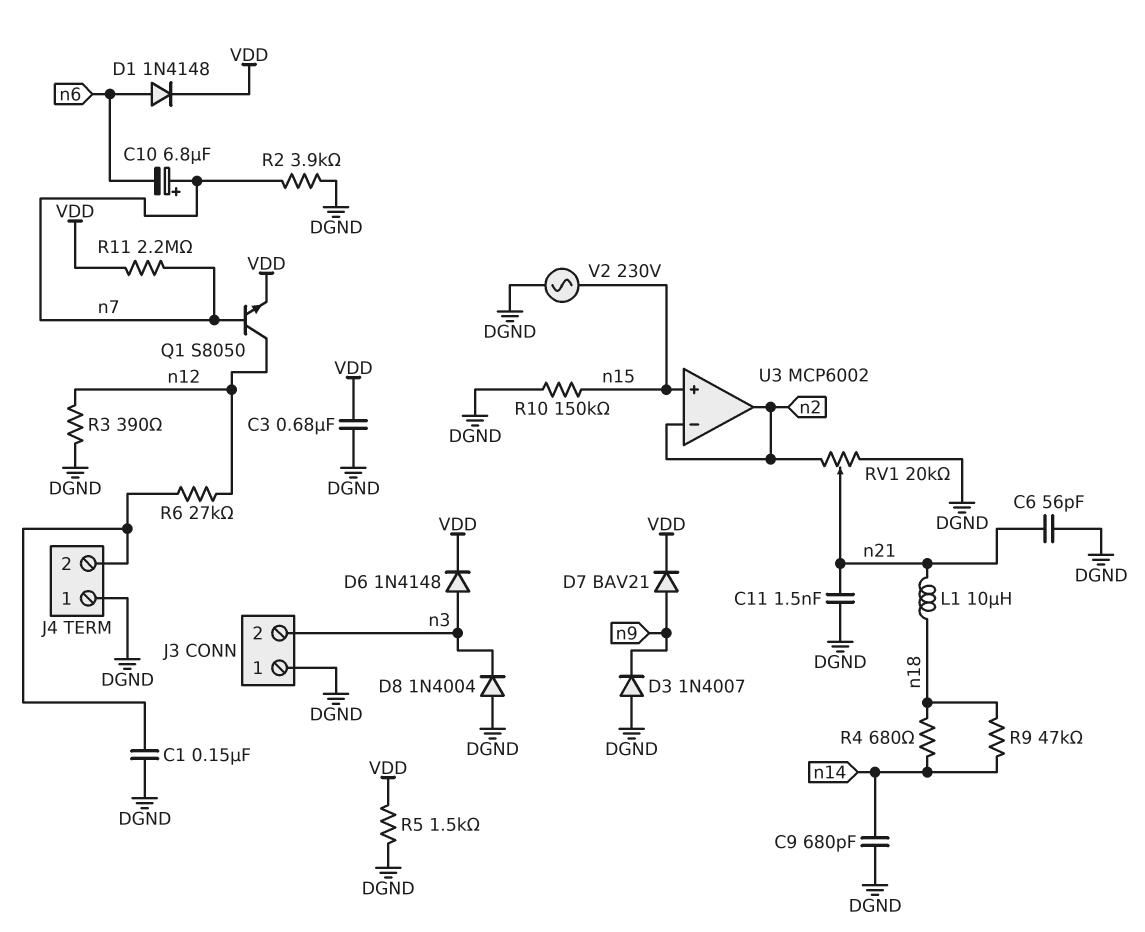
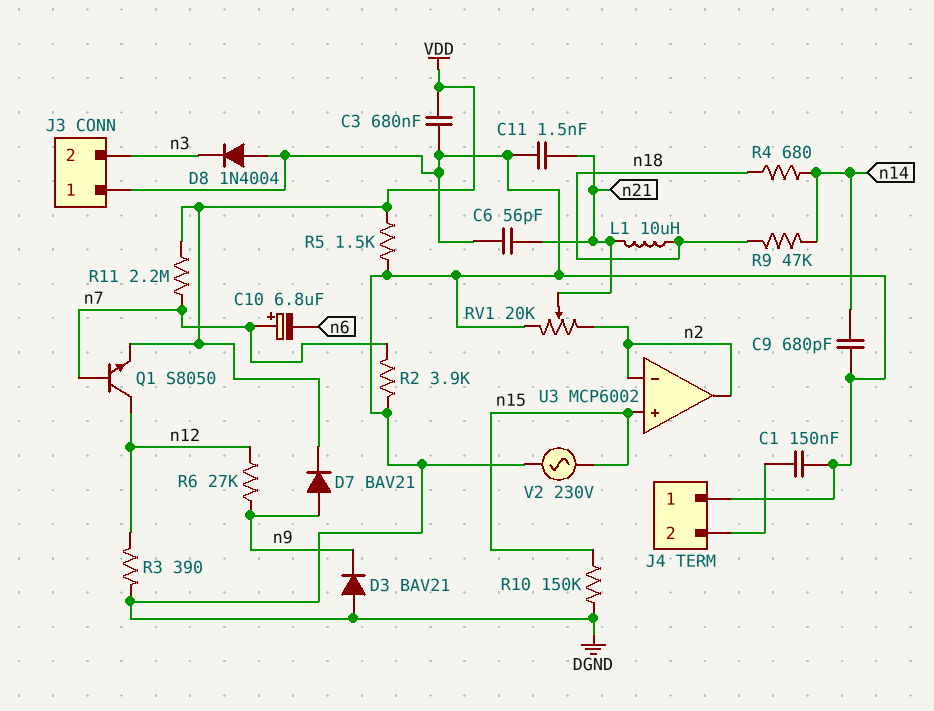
D1: diode 1N4148 (A n6, K VDD) -> none
D3: diode 1N4007 (A DGND, K n9) -> diode BAV21 (A DGND, K n9)
D6: diode 1N4148 (A n3, K VDD) -> none
R6: 27k (J4/2, n12) -> 27k (n9, n12)

